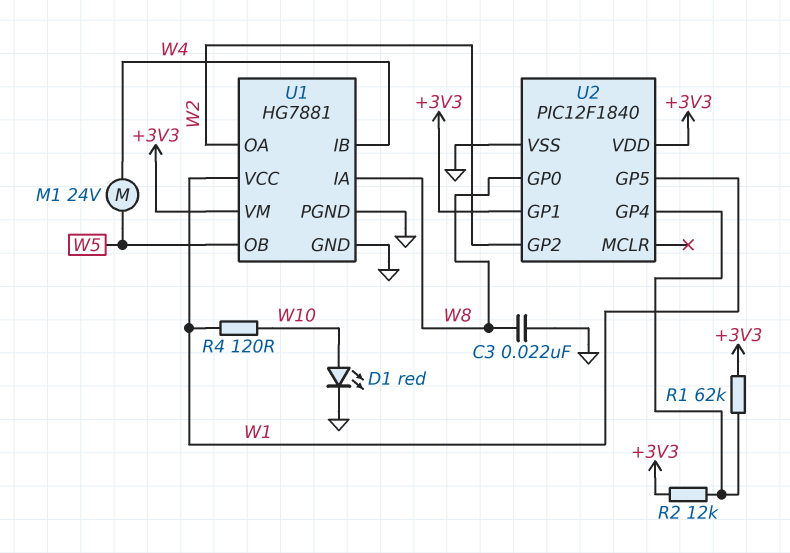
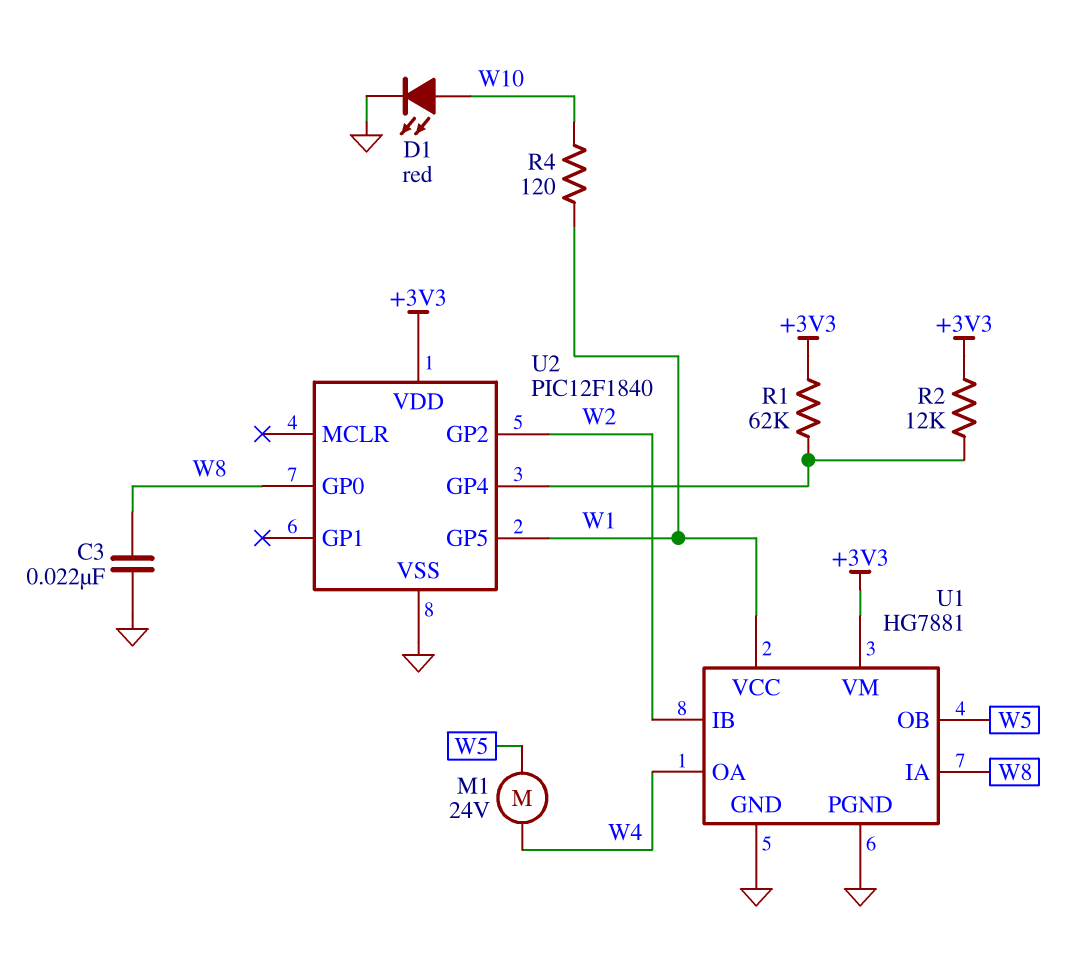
U1 pin IB: W4 -> W2
U1 pin OA: W2 -> W4
U2 pin GP1: +3V3 -> none

